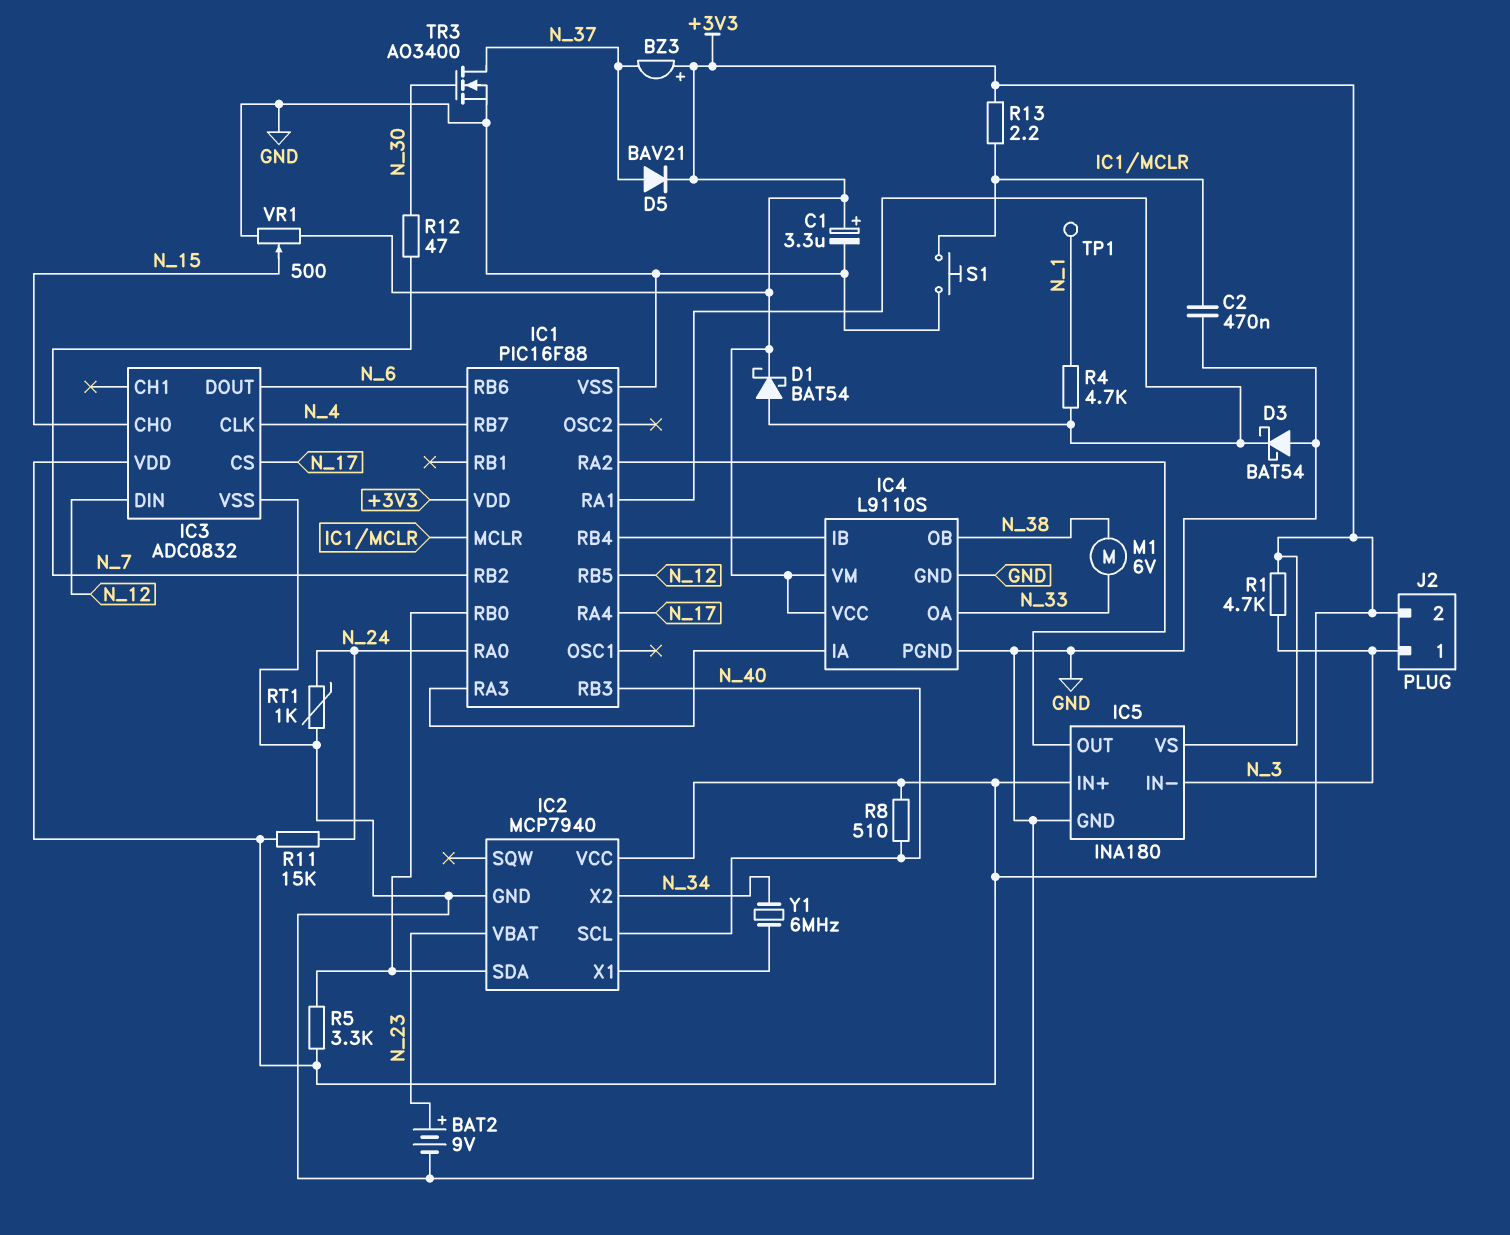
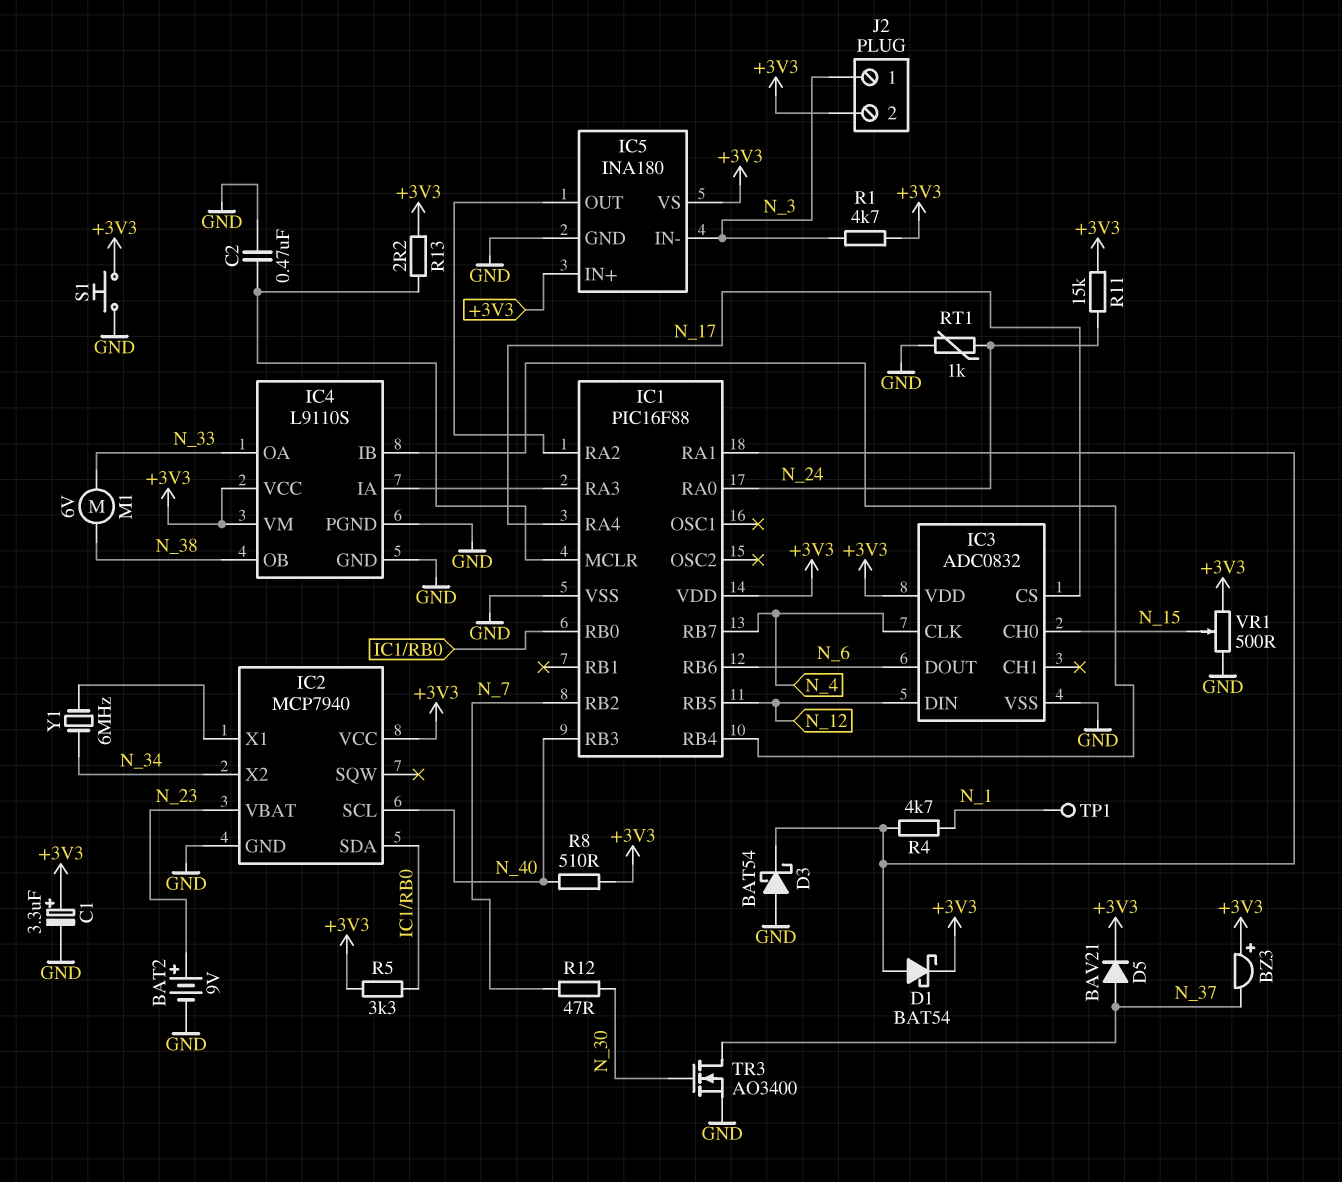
S1: button (GND, IC1/MCLR) -> button (+3V3, GND)

